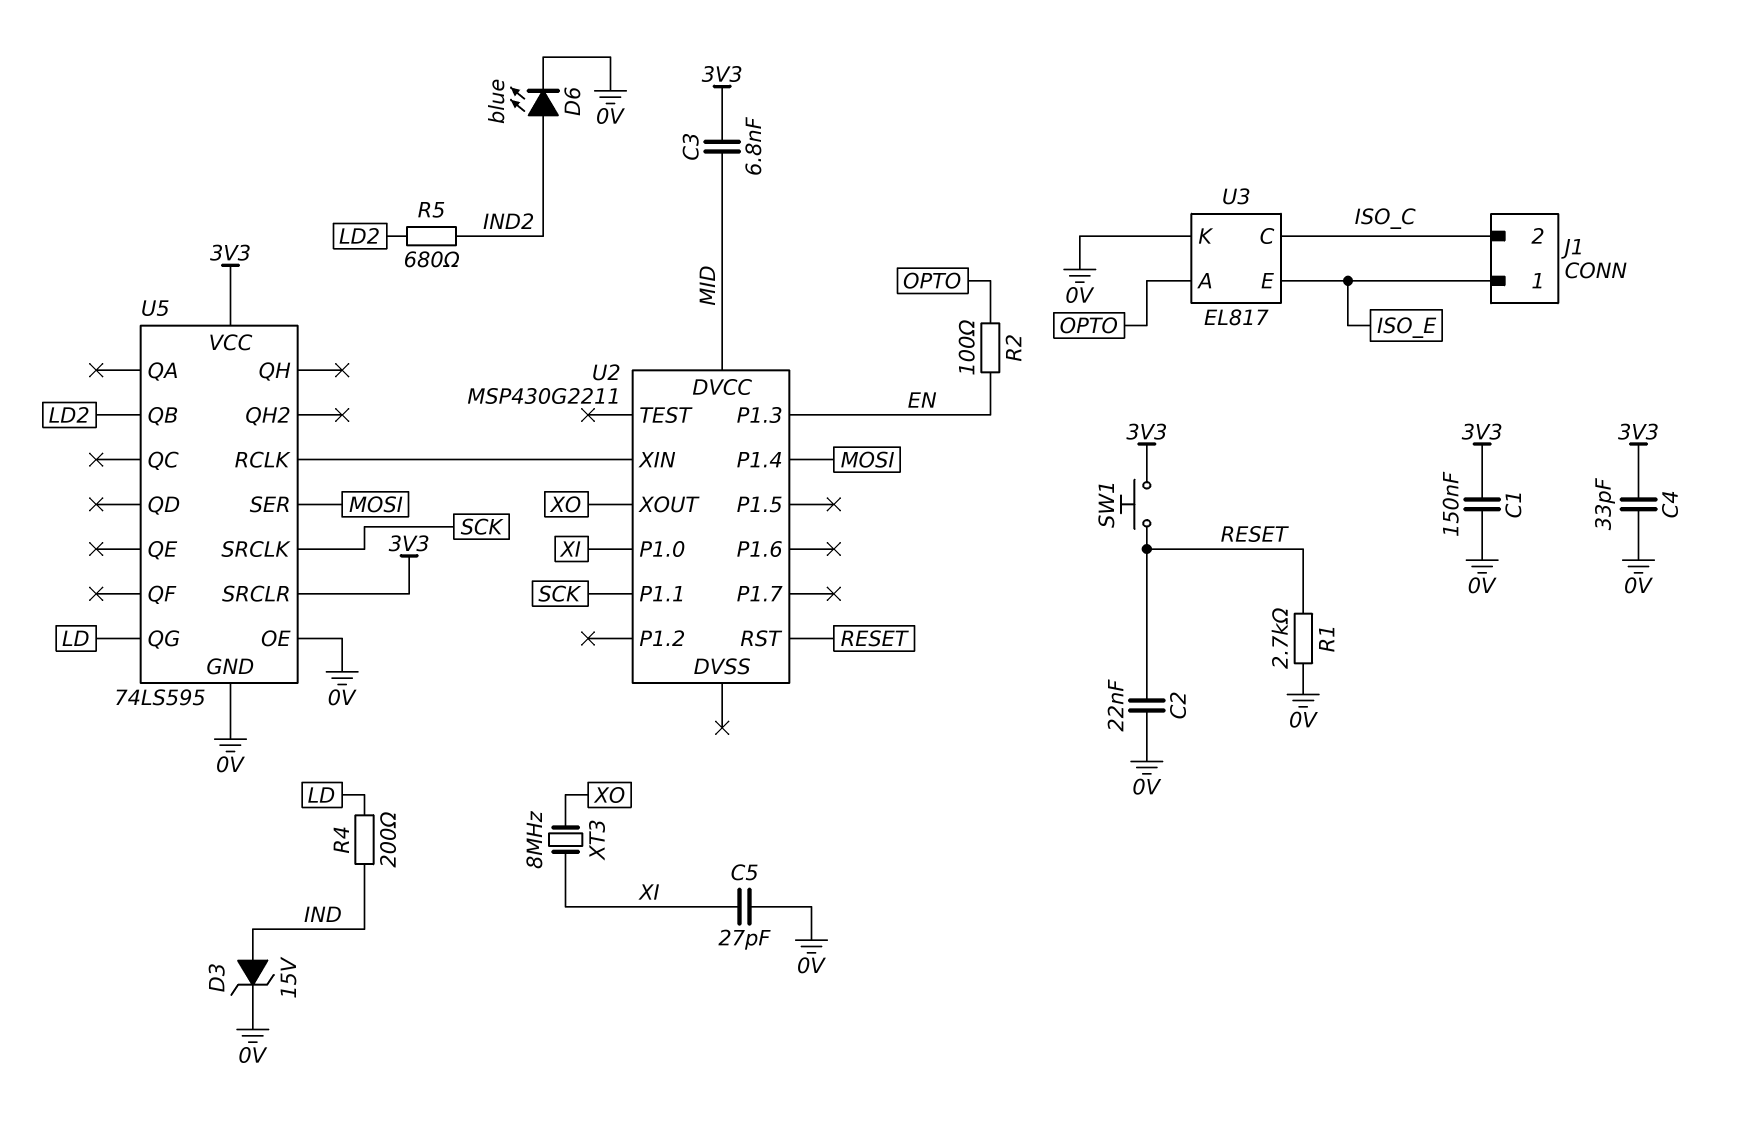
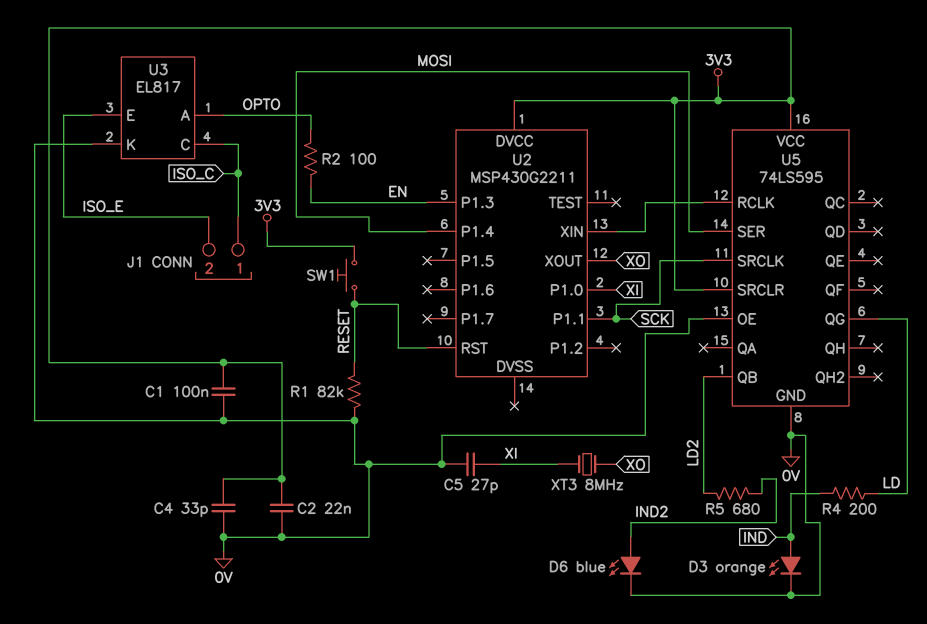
C1: 150nF (0V, 3V3) -> 100nF (0V, 3V3)
C2: 22nF (0V, RESET) -> 22nF (0V, 3V3)
C3: 6.8nF (3V3, MID) -> none
D3: zener 15V (A IND, K 0V) -> LED orange (A IND, K 0V)
J1 pin 1: ISO_E -> ISO_C
J1 pin 2: ISO_C -> ISO_E
R1: 2.7k (0V, RESET) -> 82k (0V, RESET)
U2 pin DVCC: MID -> 3V3

